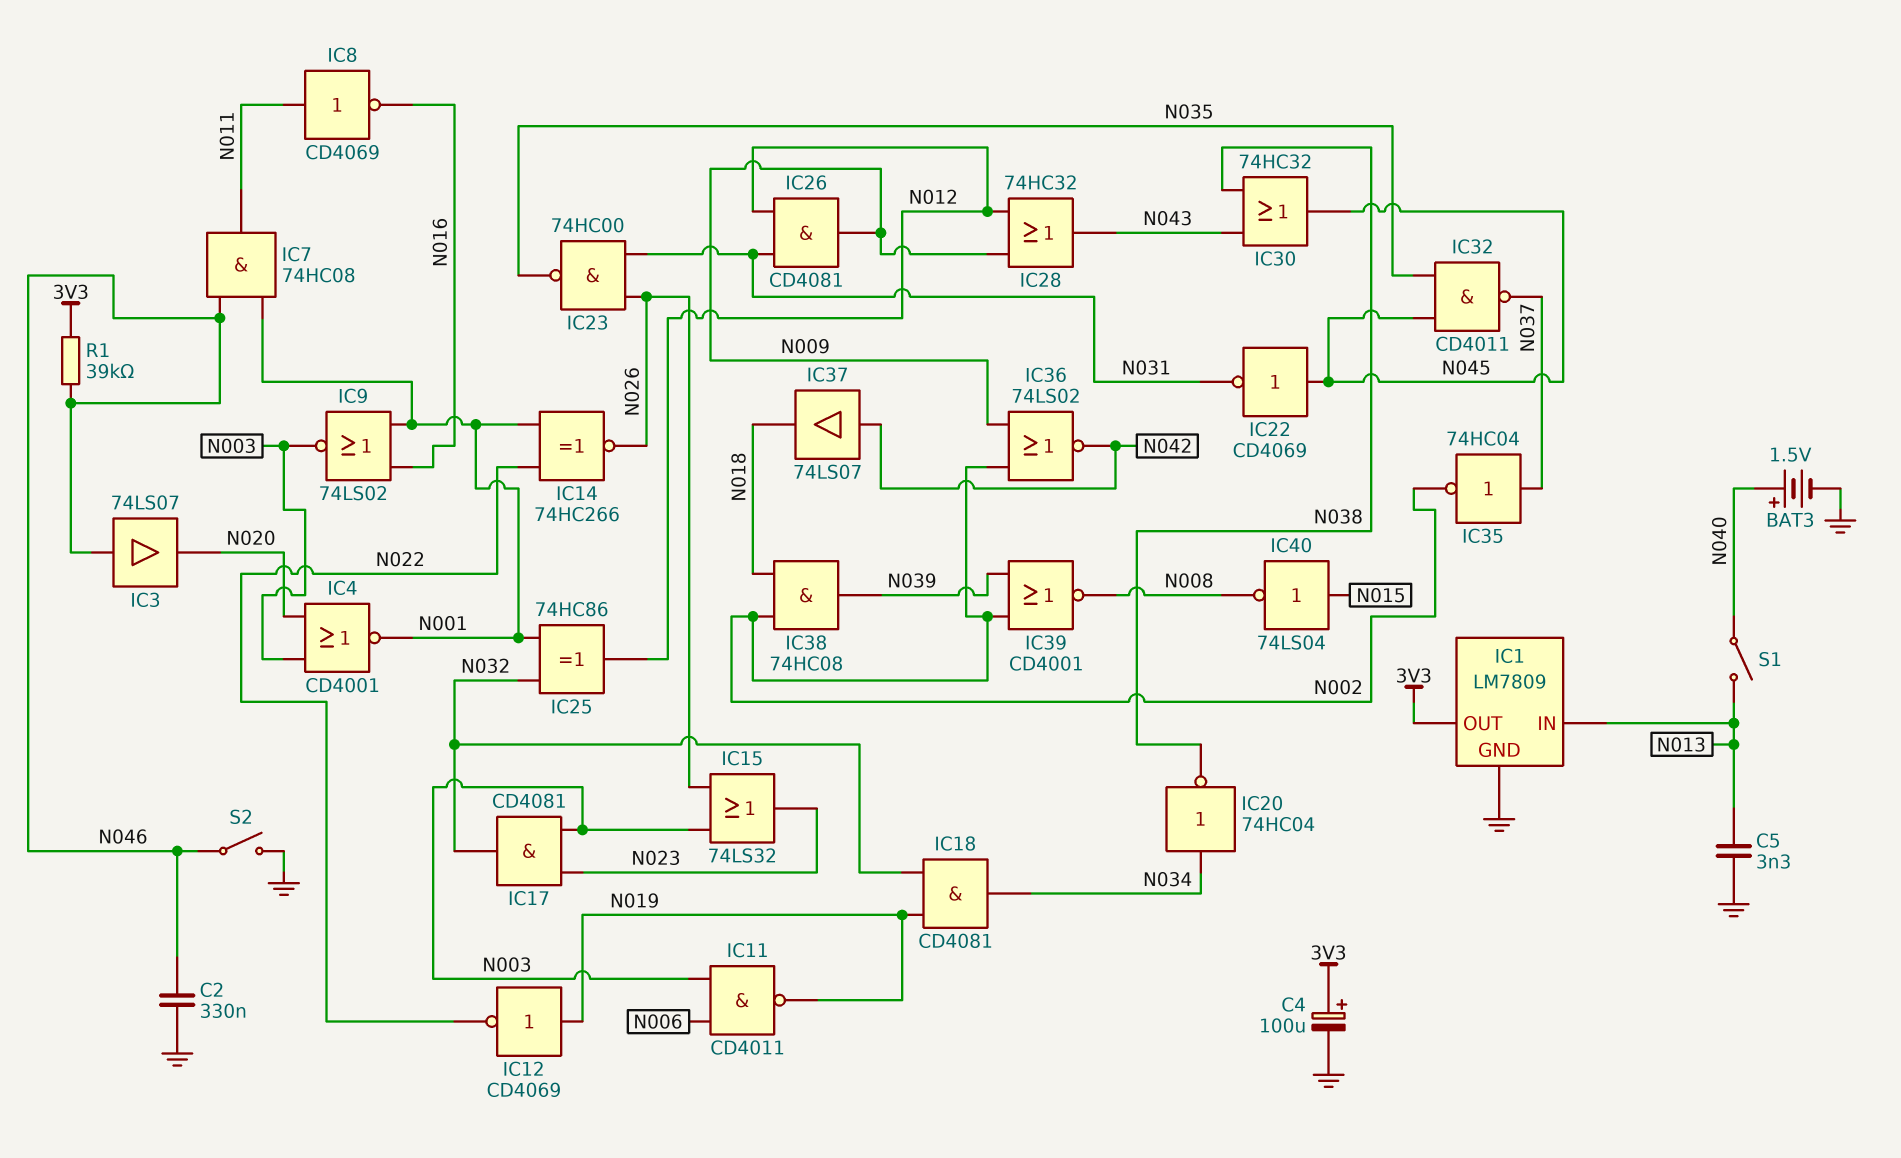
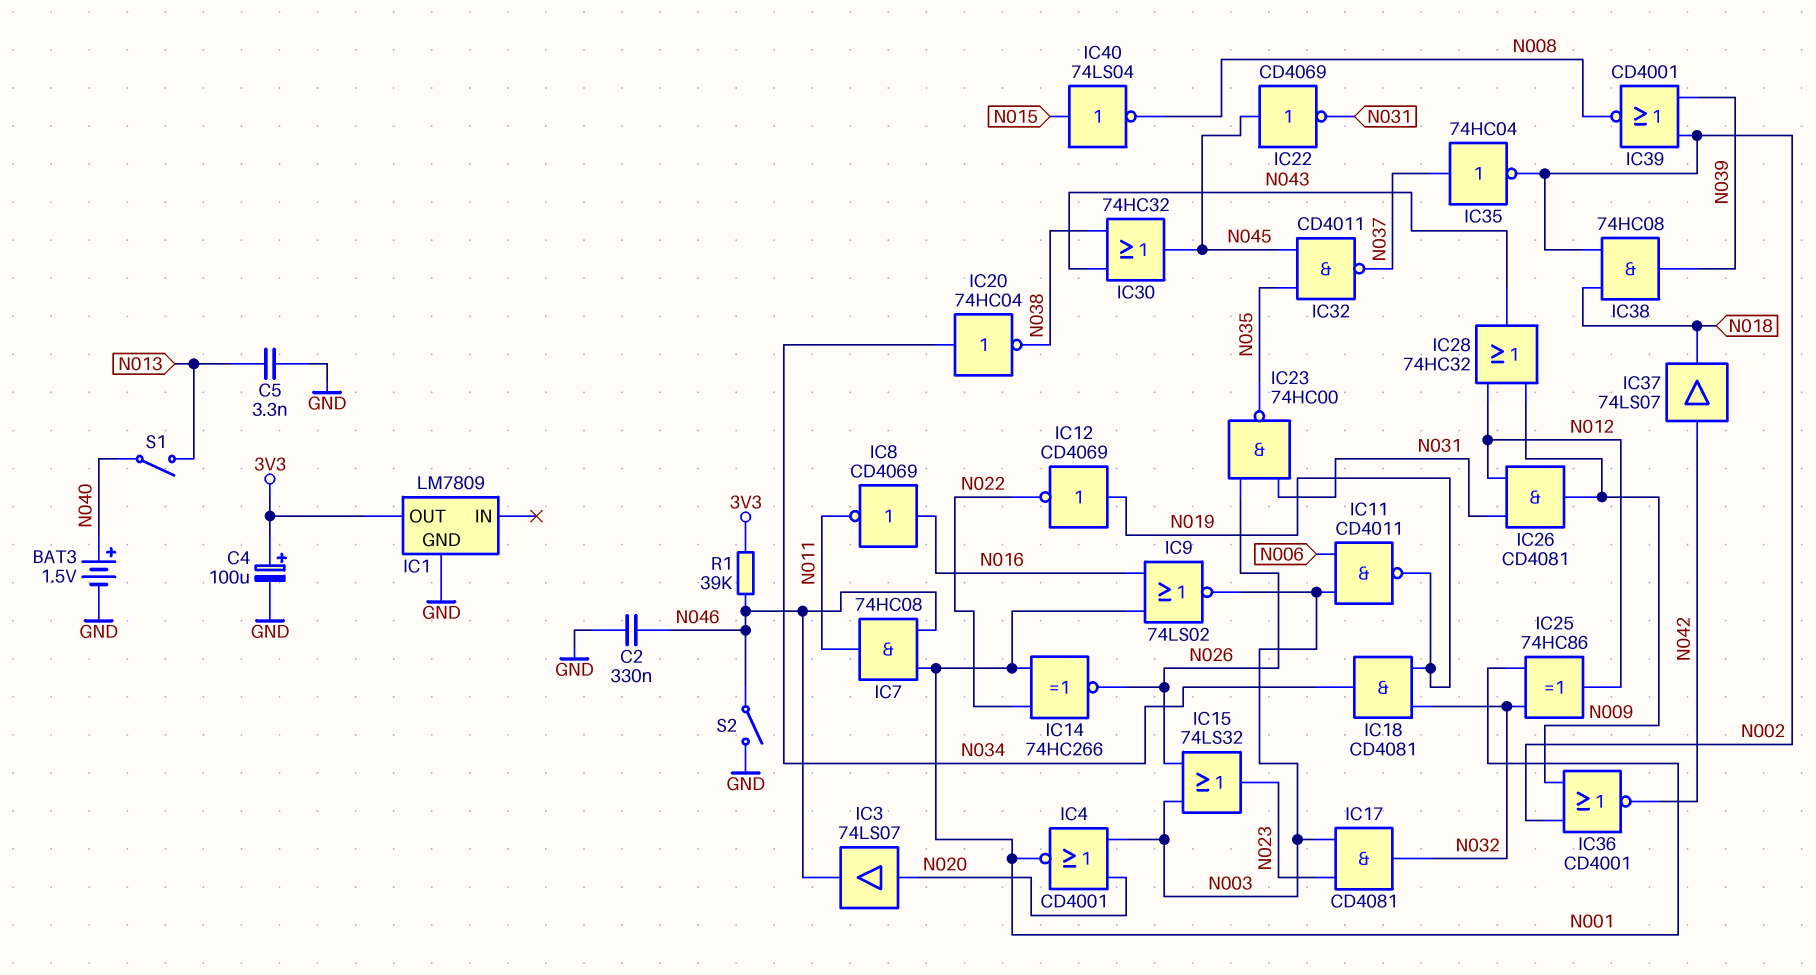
IC1 pin IN: N013 -> none
IC3: buffer 74LS07 (in N046, out N020) -> buffer 74LS07 (in N020, out N046)
IC8: NOT CD4069 (in N011, out N016) -> NOT CD4069 (in N016, out N011)
IC36: NOR 74LS02 (in N002, in N009, out N042) -> NOR CD4001 (in N002, in N009, out N042)

